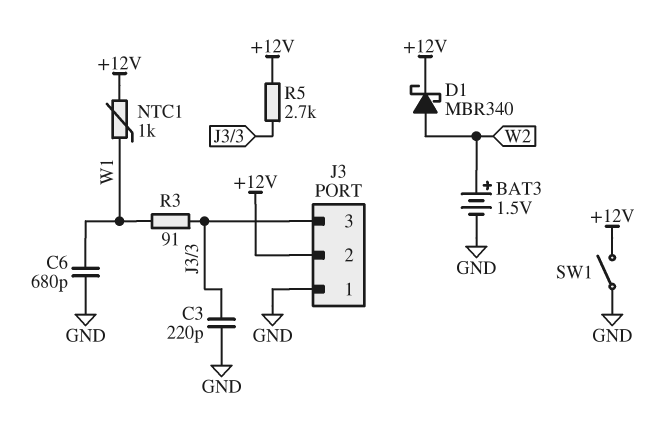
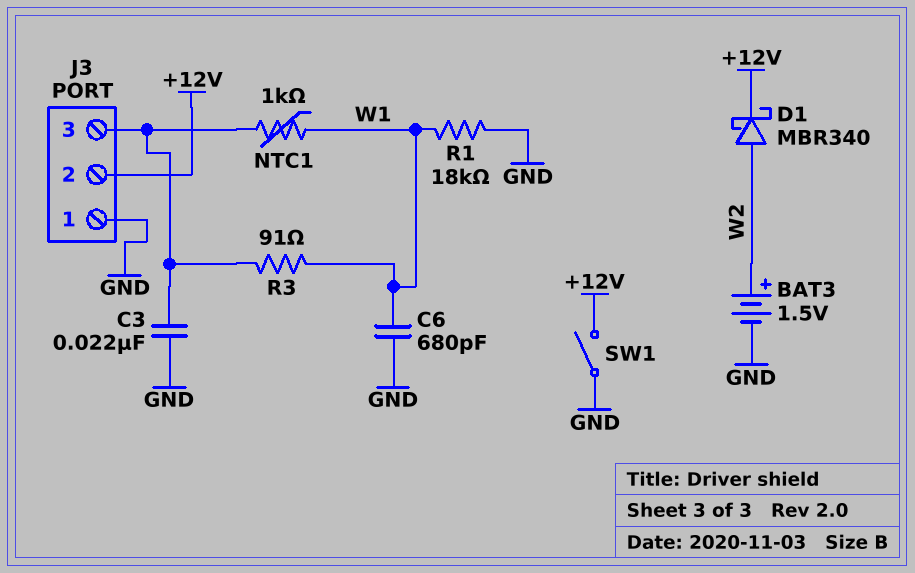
C3: 220pF (GND, J3/3) -> 22nF (GND, J3/3)
NTC1: 1k (+12V, W1) -> 1k (J3/3, W1)
R1: none -> 18k (GND, W1)
R5: 2.7k (+12V, J3/3) -> none

